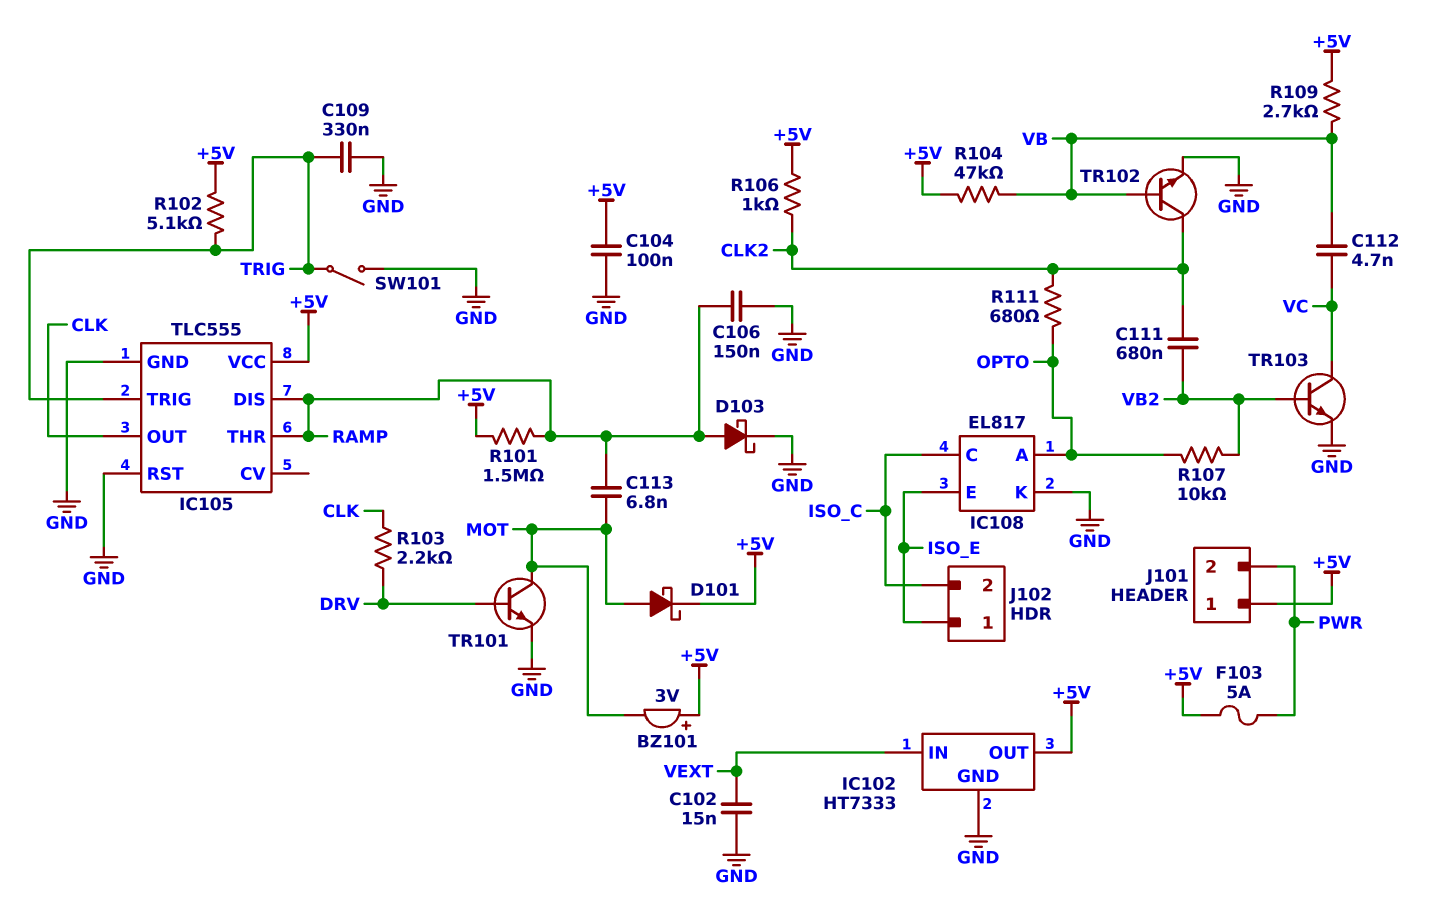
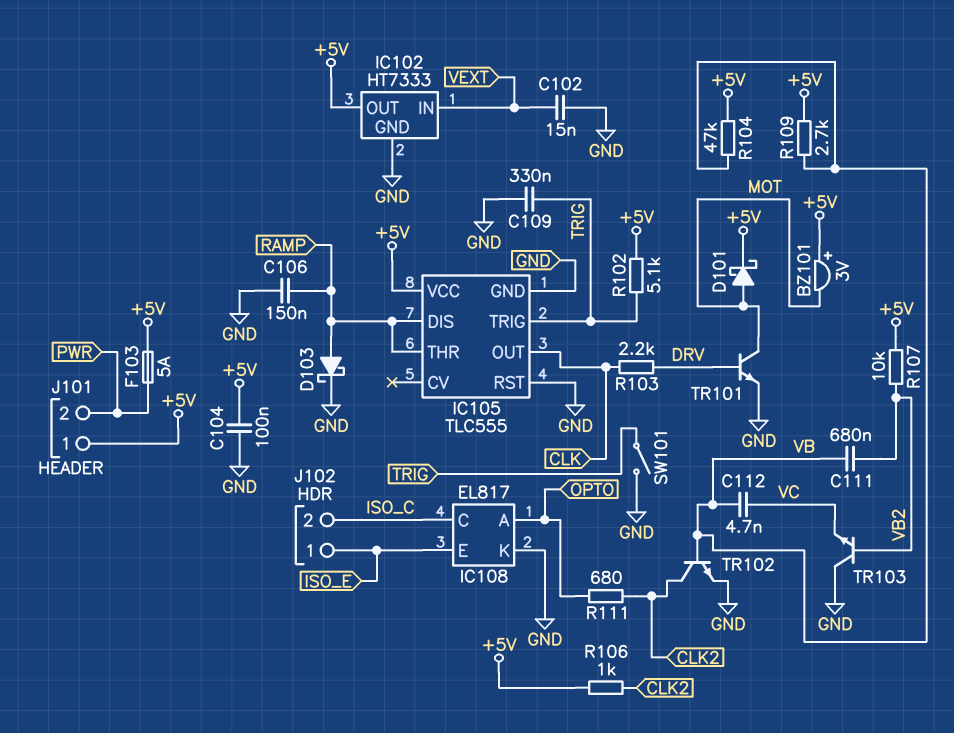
C111: 680nF (CLK2, VB2) -> 680nF (VB, VB2)
C113: 6.8nF (MOT, RAMP) -> none
R101: 1.5M (+5V, RAMP) -> none
R107: 10k (OPTO, VB2) -> 10k (+5V, VB2)
TR103: NPN (B VB2, C VC, E GND) -> NPN (B VB2, C GND, E VC)

